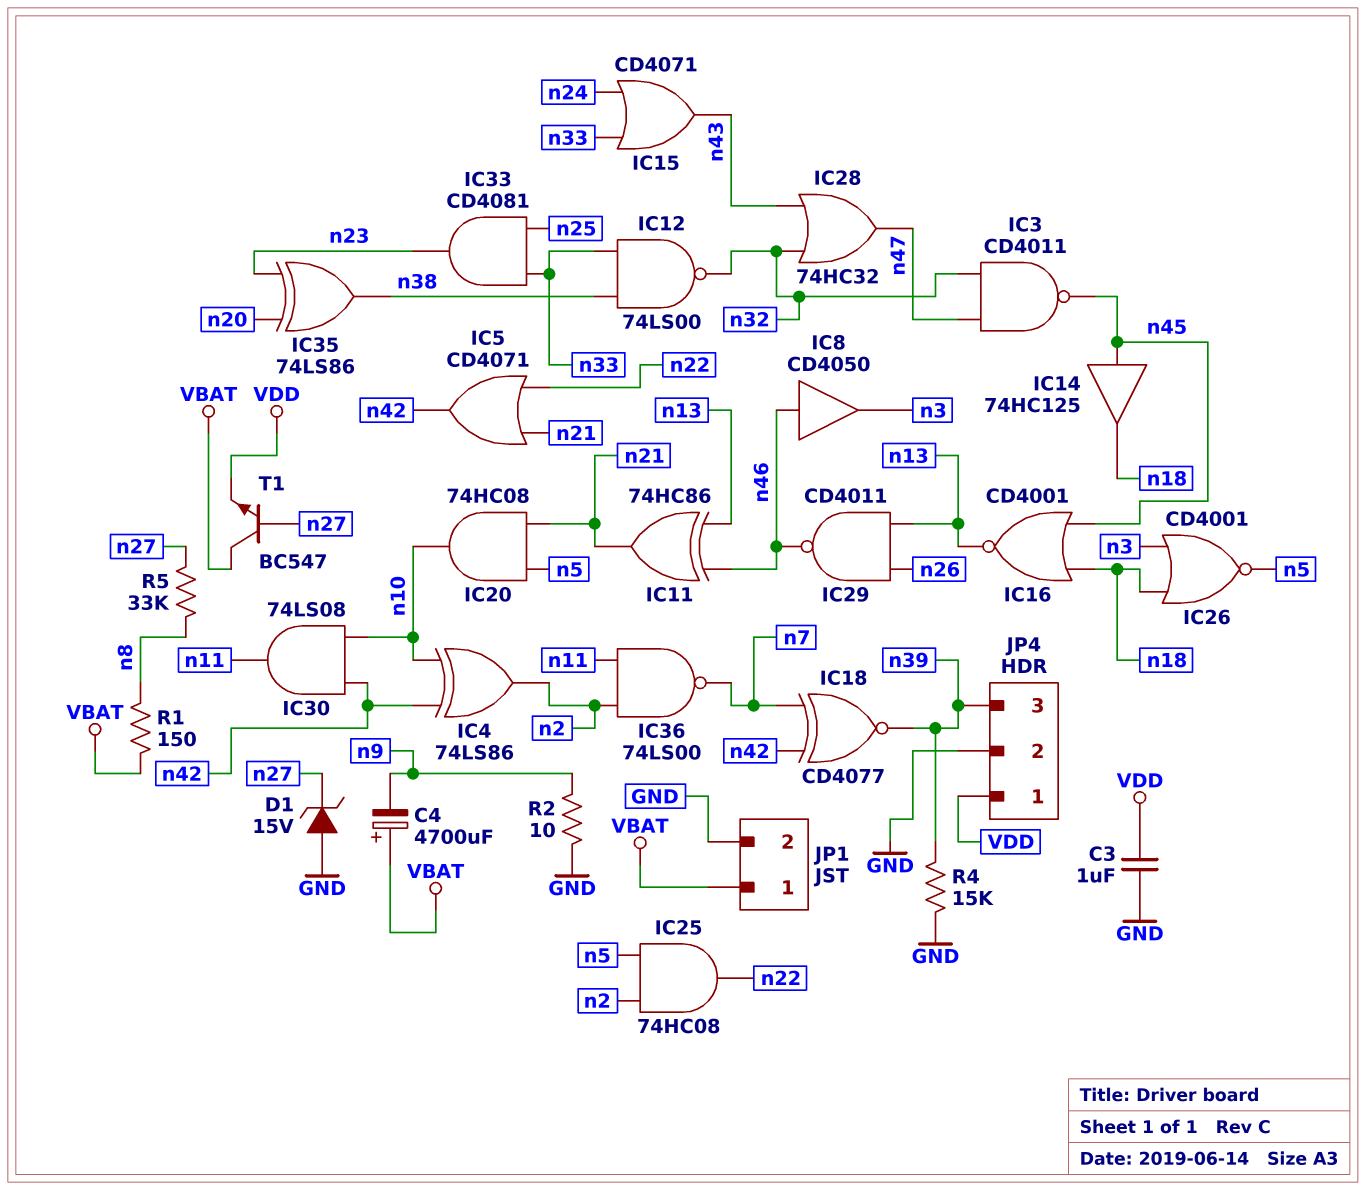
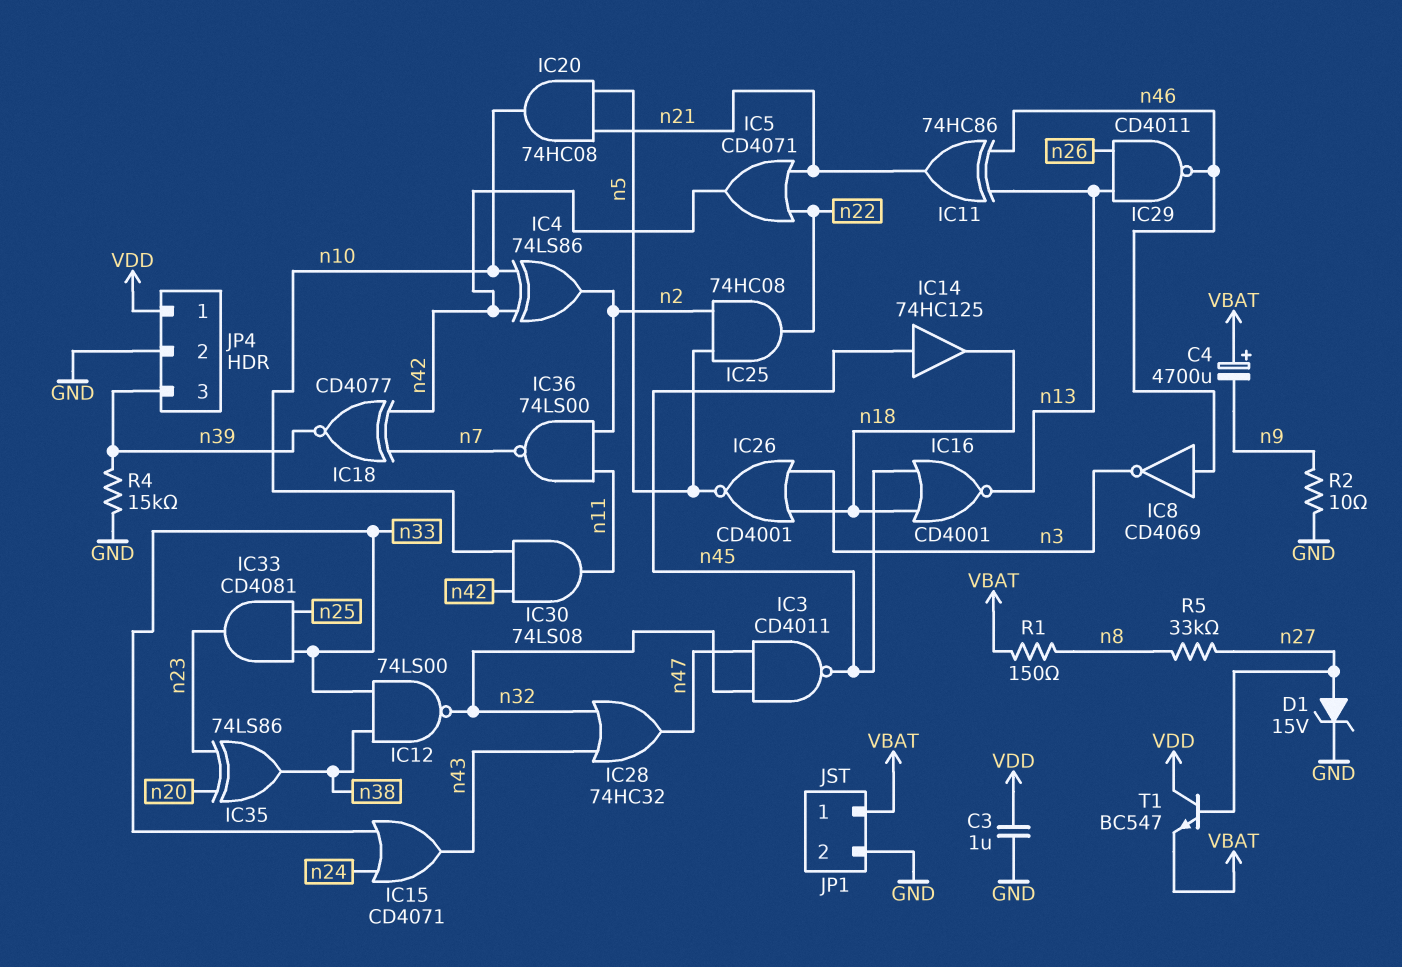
D1: zener 15V (A GND, K n27) -> zener 15V (A n27, K GND)
IC8: buffer CD4050 (in n46, out n3) -> NOT CD4069 (in n46, out n3)
T1: NPN BC547 (B n27, C VBAT, E VDD) -> NPN BC547 (B n27, C VDD, E VBAT)

